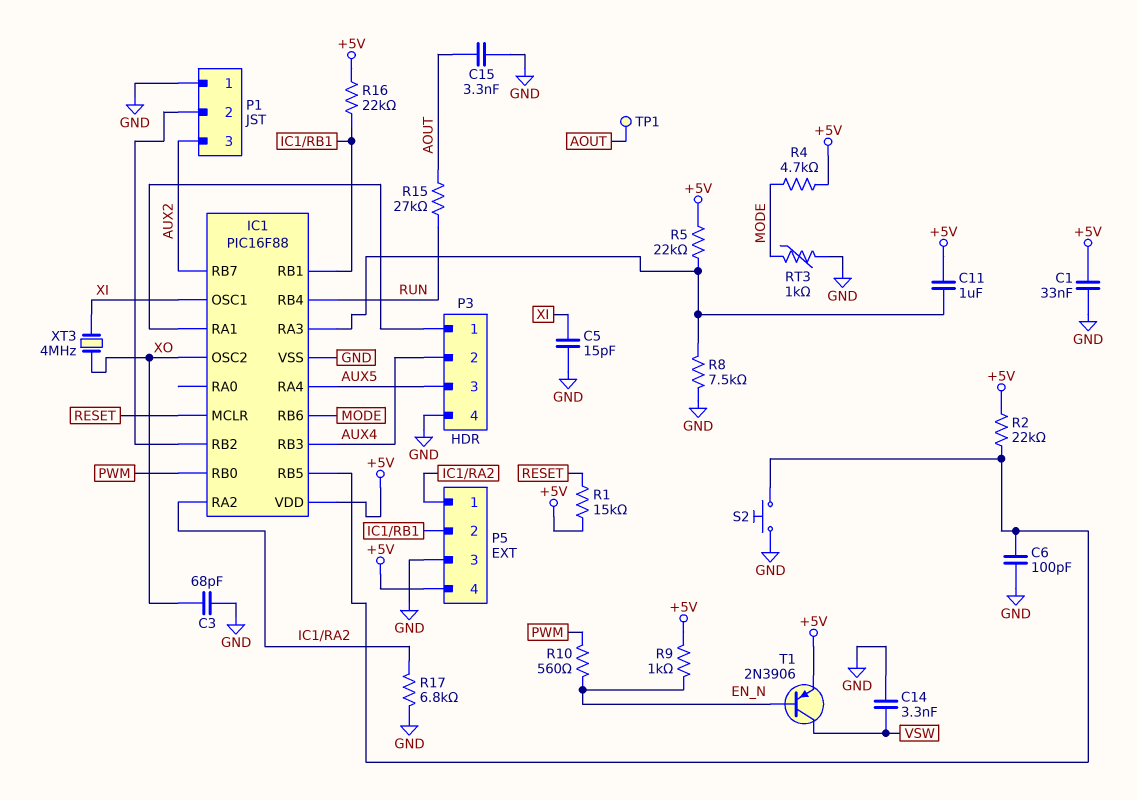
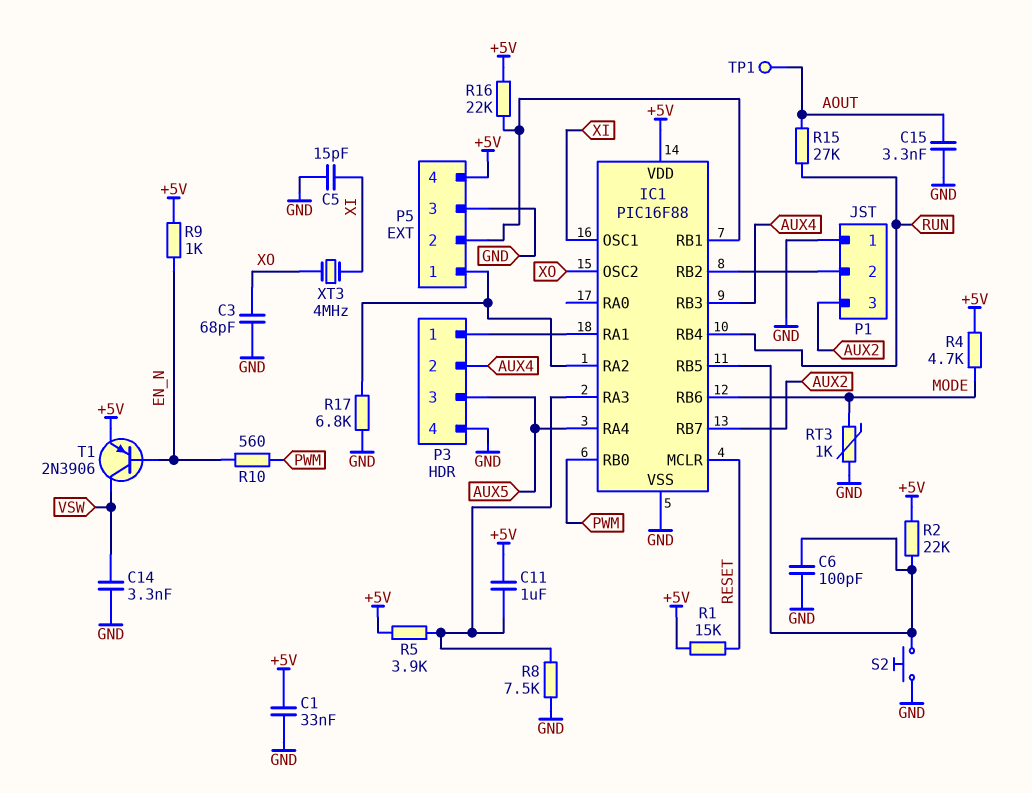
R5: 22k (+5V, IC1/RA3) -> 3.9k (+5V, IC1/RA3)

